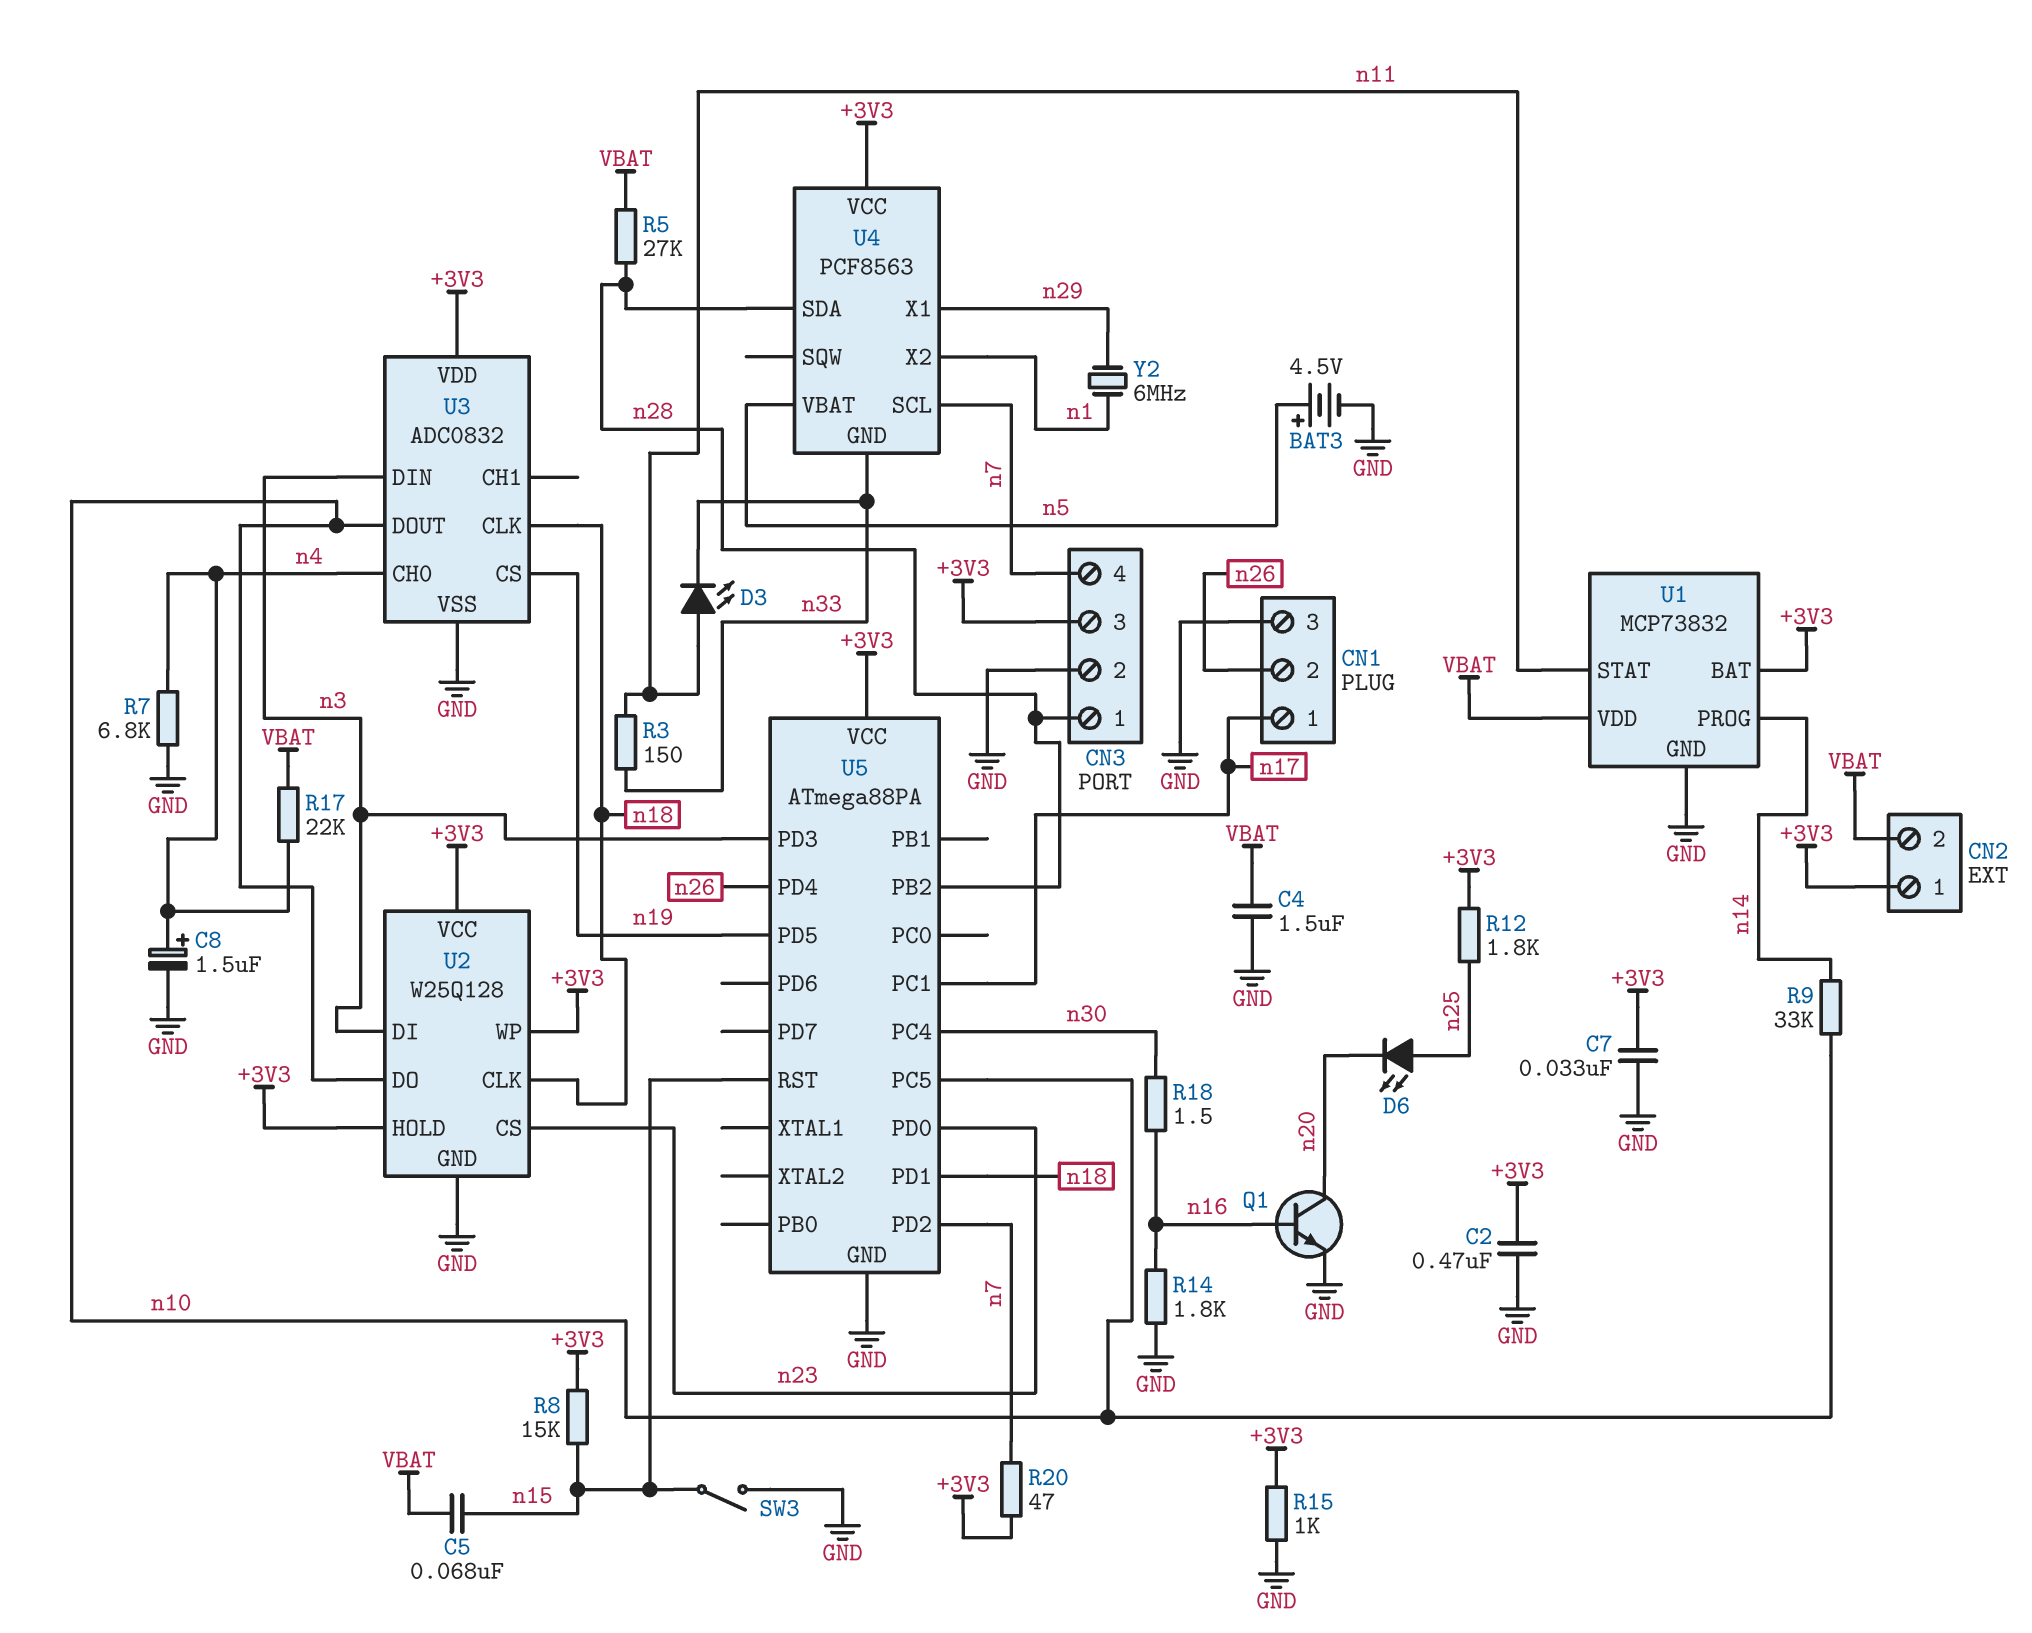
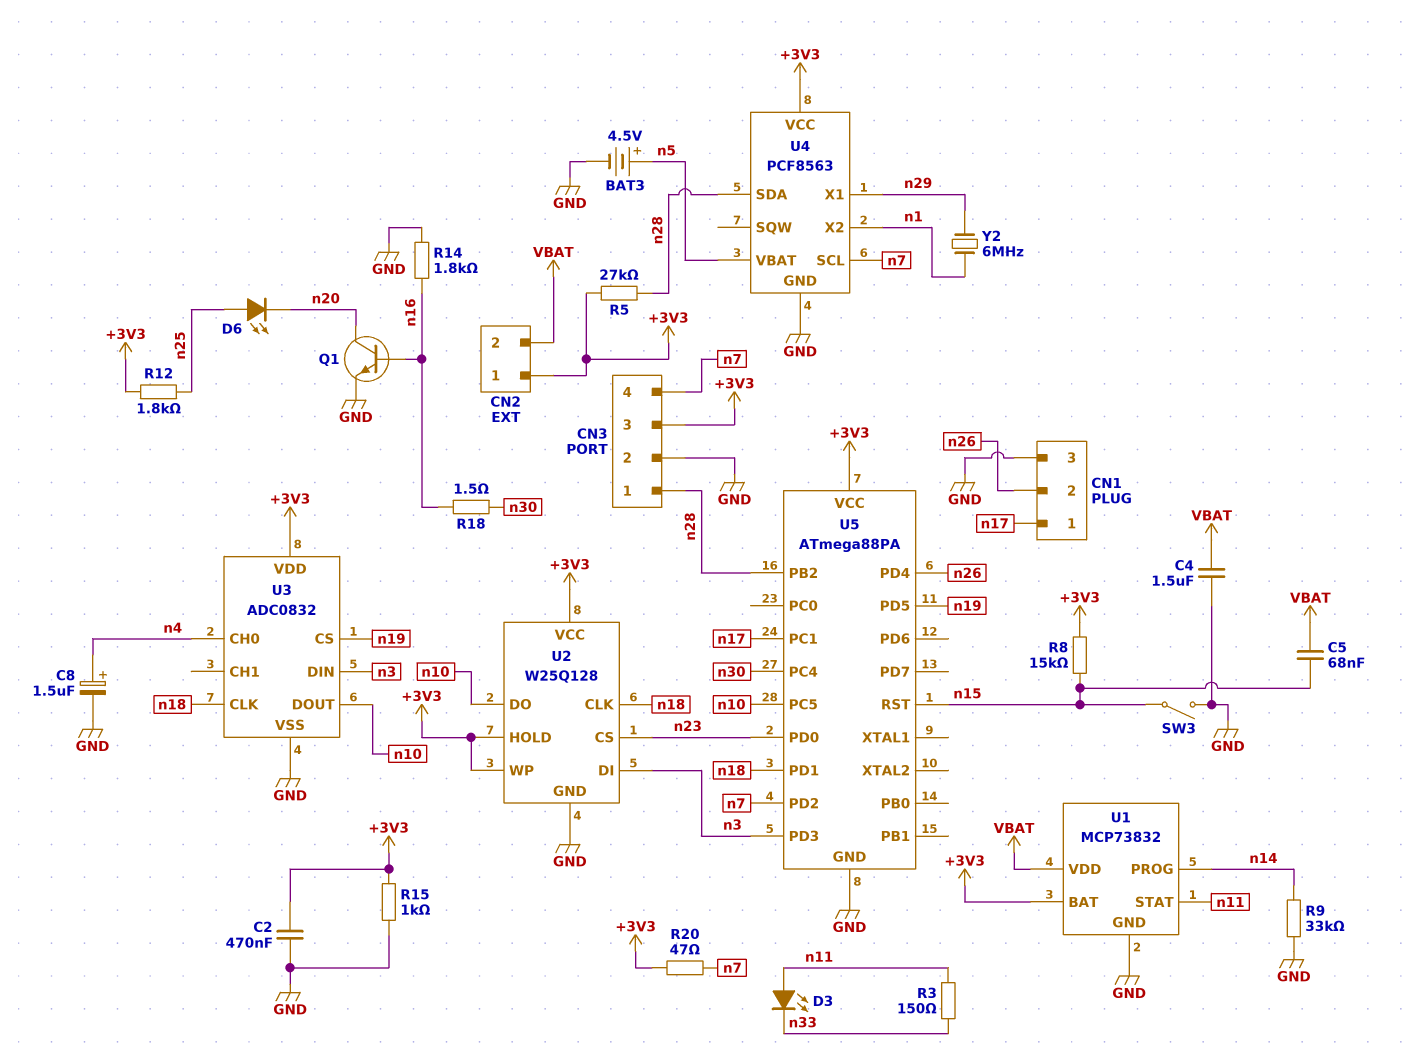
C7: 33nF (+3V3, GND) -> none
R5: 27k (VBAT, n28) -> 27k (+3V3, n28)
R7: 6.8k (GND, n4) -> none
R9: 33k (n10, n14) -> 33k (GND, n14)
R17: 22k (VBAT, n4) -> none
U4 pin GND: n33 -> GND

